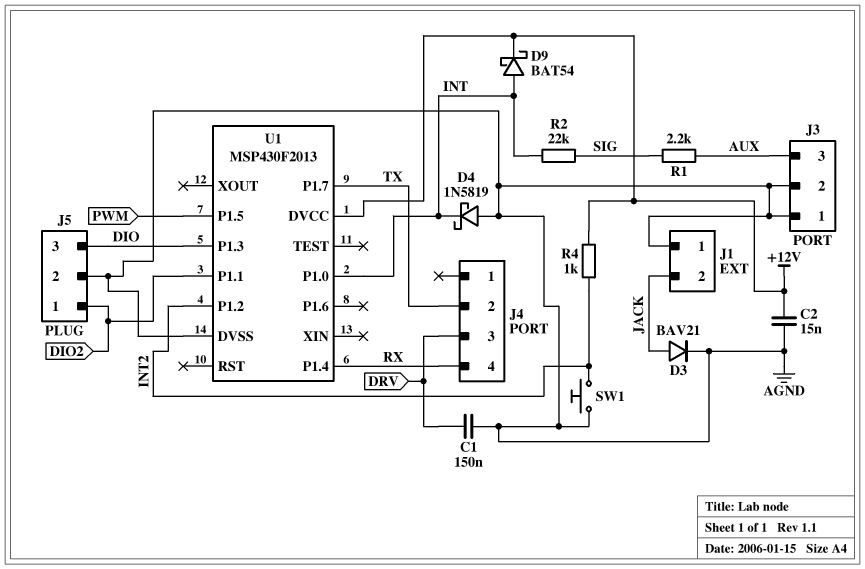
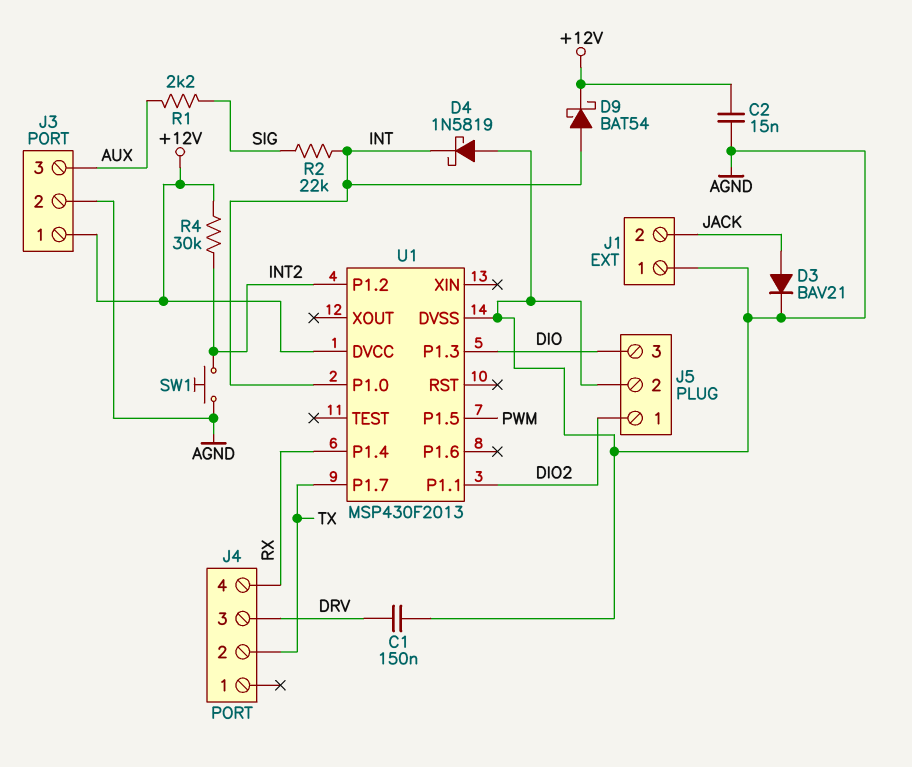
J3 pin 1: AGND -> +12V
R4: 1k (+12V, INT2) -> 30k (+12V, INT2)

